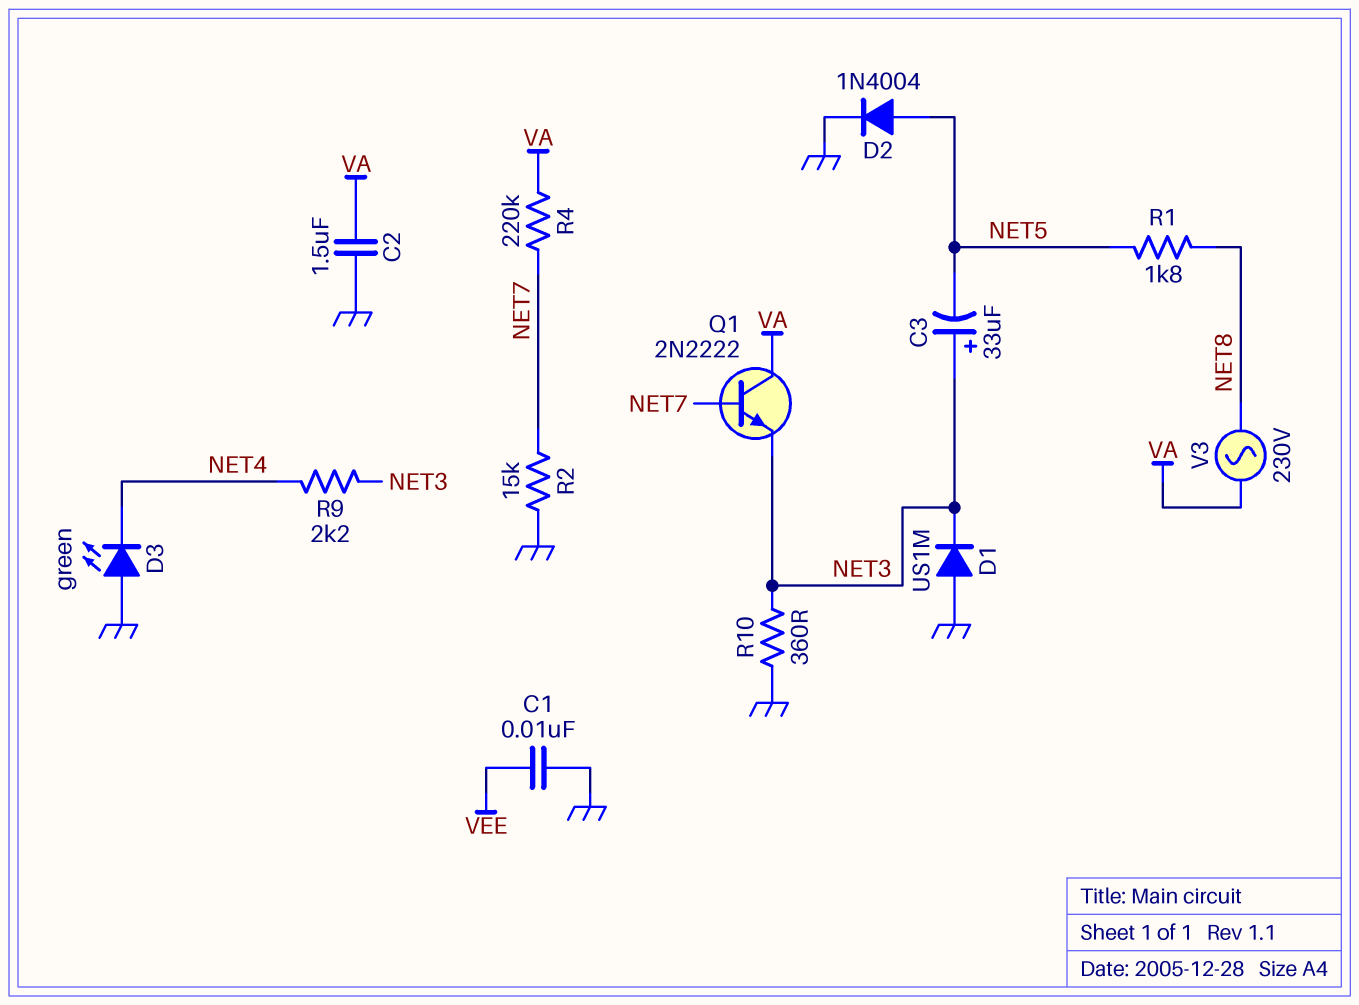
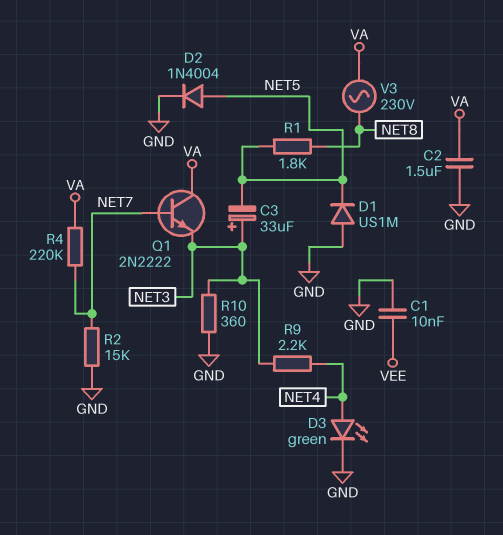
D1: diode US1M (A GND, K NET3) -> diode US1M (A GND, K NET5)
D3: LED green (A GND, K NET4) -> LED green (A NET4, K GND)

